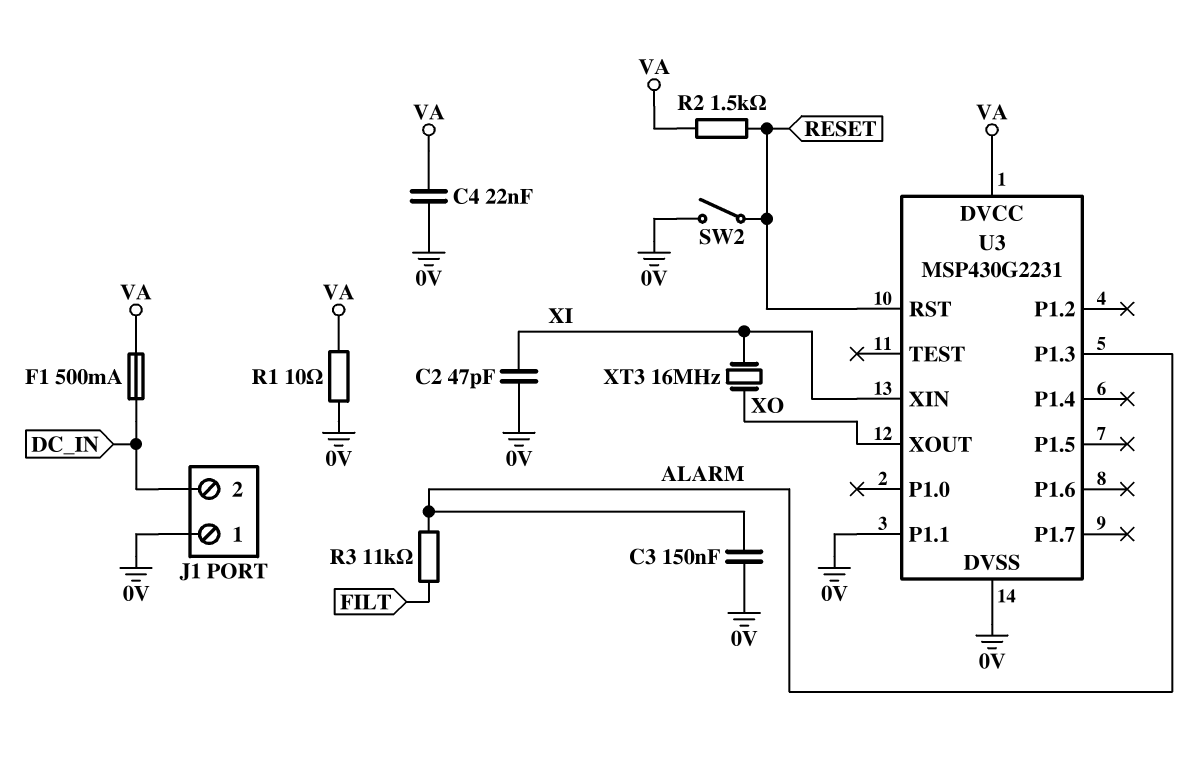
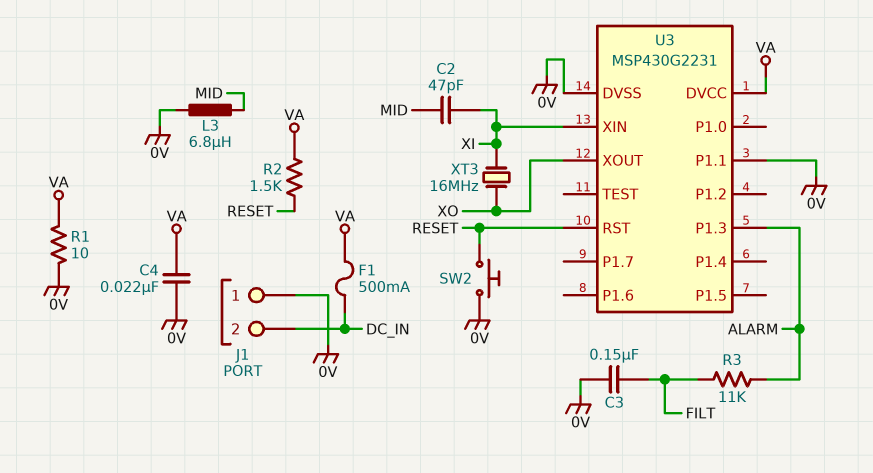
C2: 47pF (0V, XI) -> 47pF (MID, XI)
C3: 150nF (0V, ALARM) -> 150nF (0V, FILT)
L3: none -> 6.8uH (0V, MID)
SW2: switch (0V, RESET) -> button (0V, RESET)

